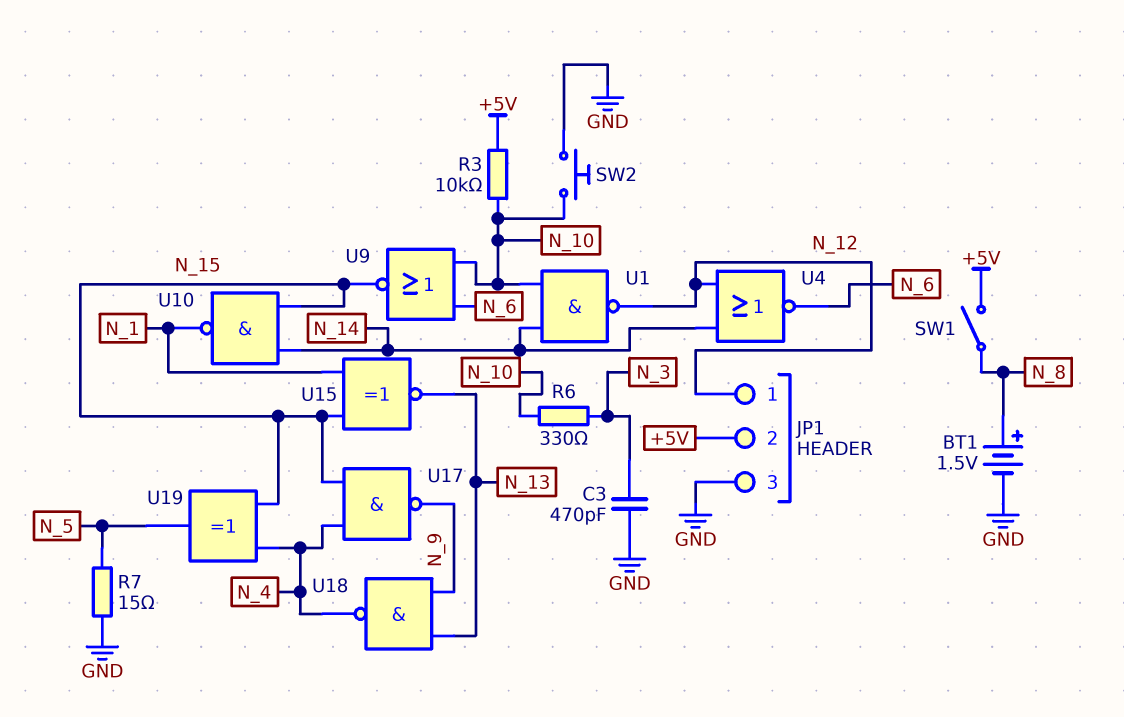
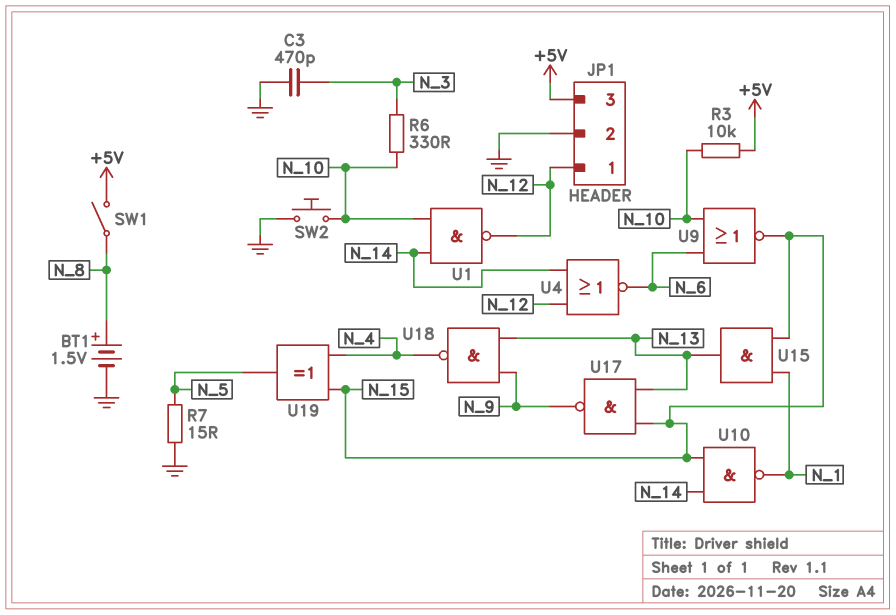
JP1 pin 2: +5V -> GND
JP1 pin 3: GND -> +5V
U15: XNOR (in N_1, in N_15, out N_13) -> AND (in N_1, in N_15, out N_13)
U17: NAND (in N_4, in N_15, out N_9) -> NAND (in N_13, in N_15, out N_9)

